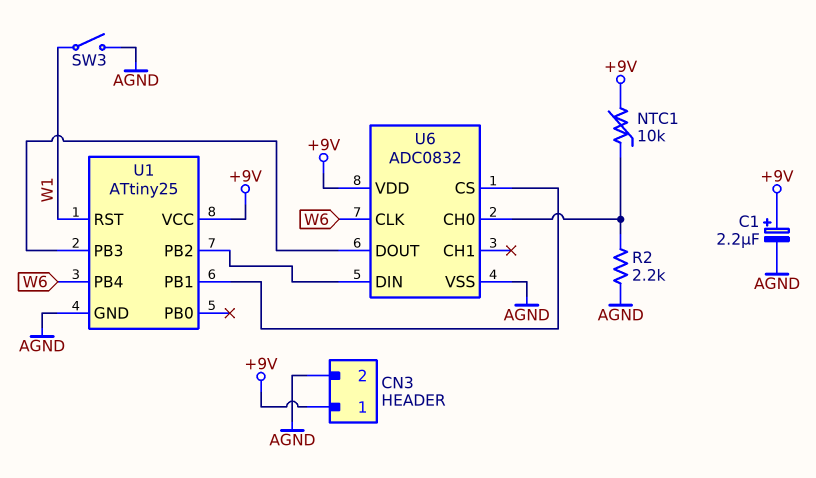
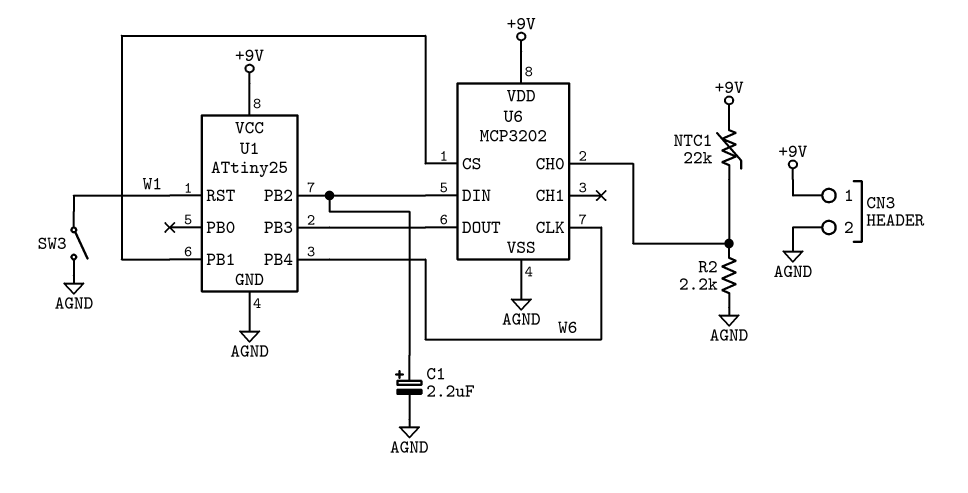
C1: 2.2uF (plus +9V, minus AGND) -> 2.2uF (plus U1/PB2, minus AGND)
NTC1: 10k (+9V, U6/CH0) -> 22k (+9V, U6/CH0)
U6: ADC0832 -> MCP3202

